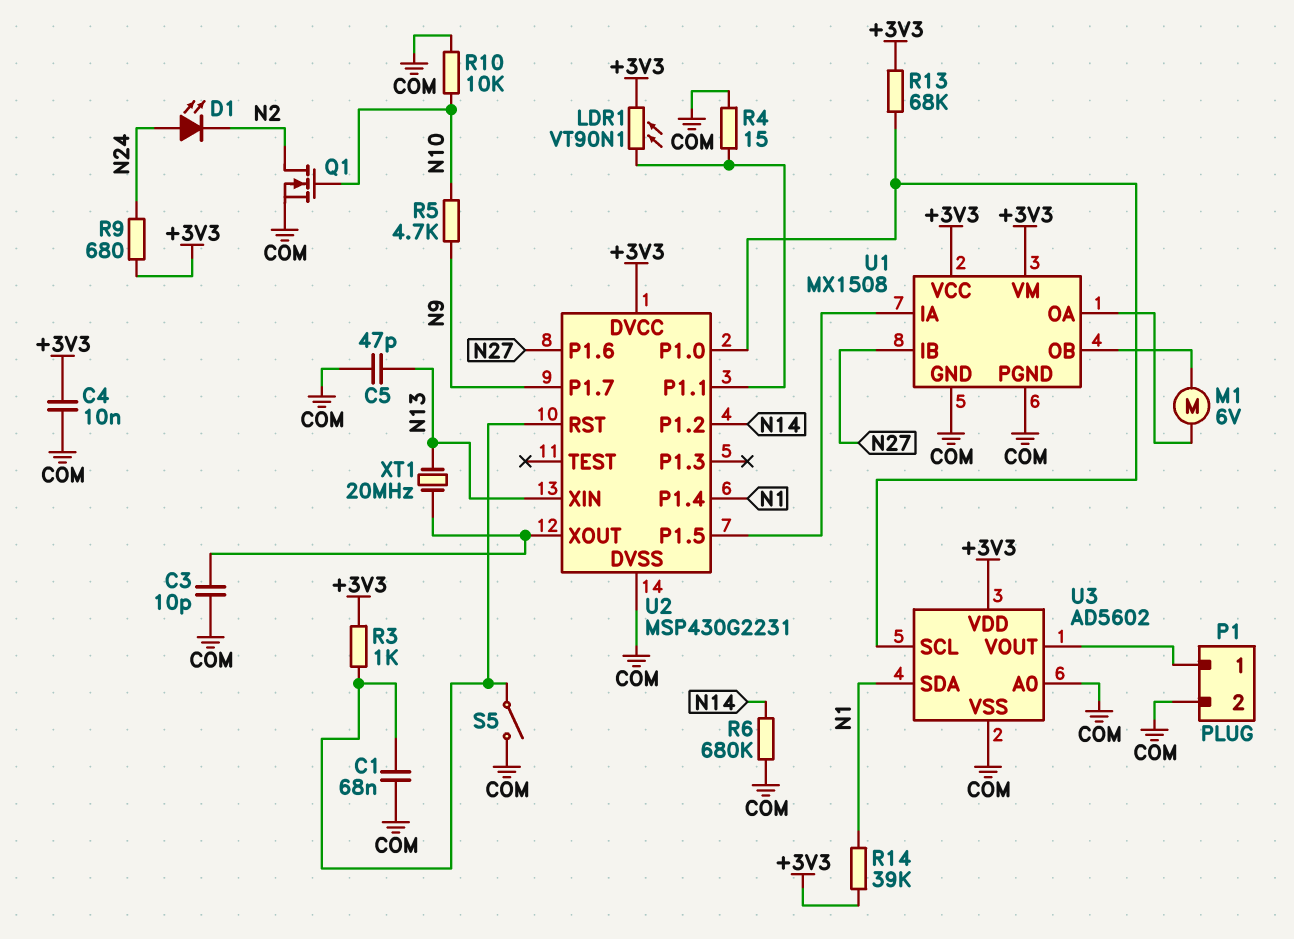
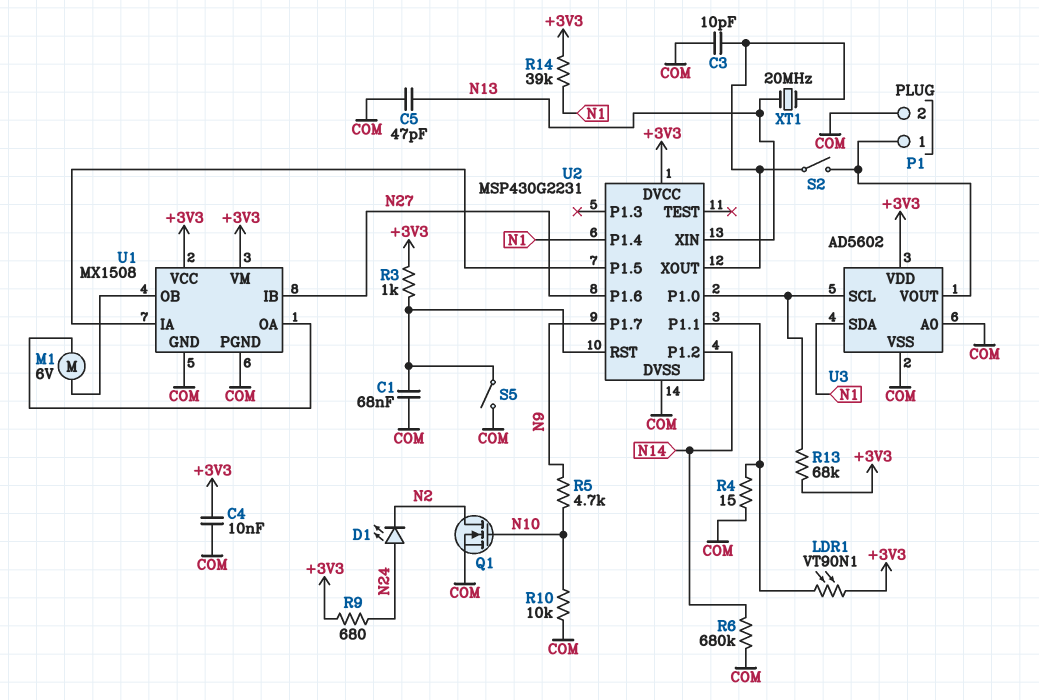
S2: none -> switch (P1/1, U2/XOUT)

